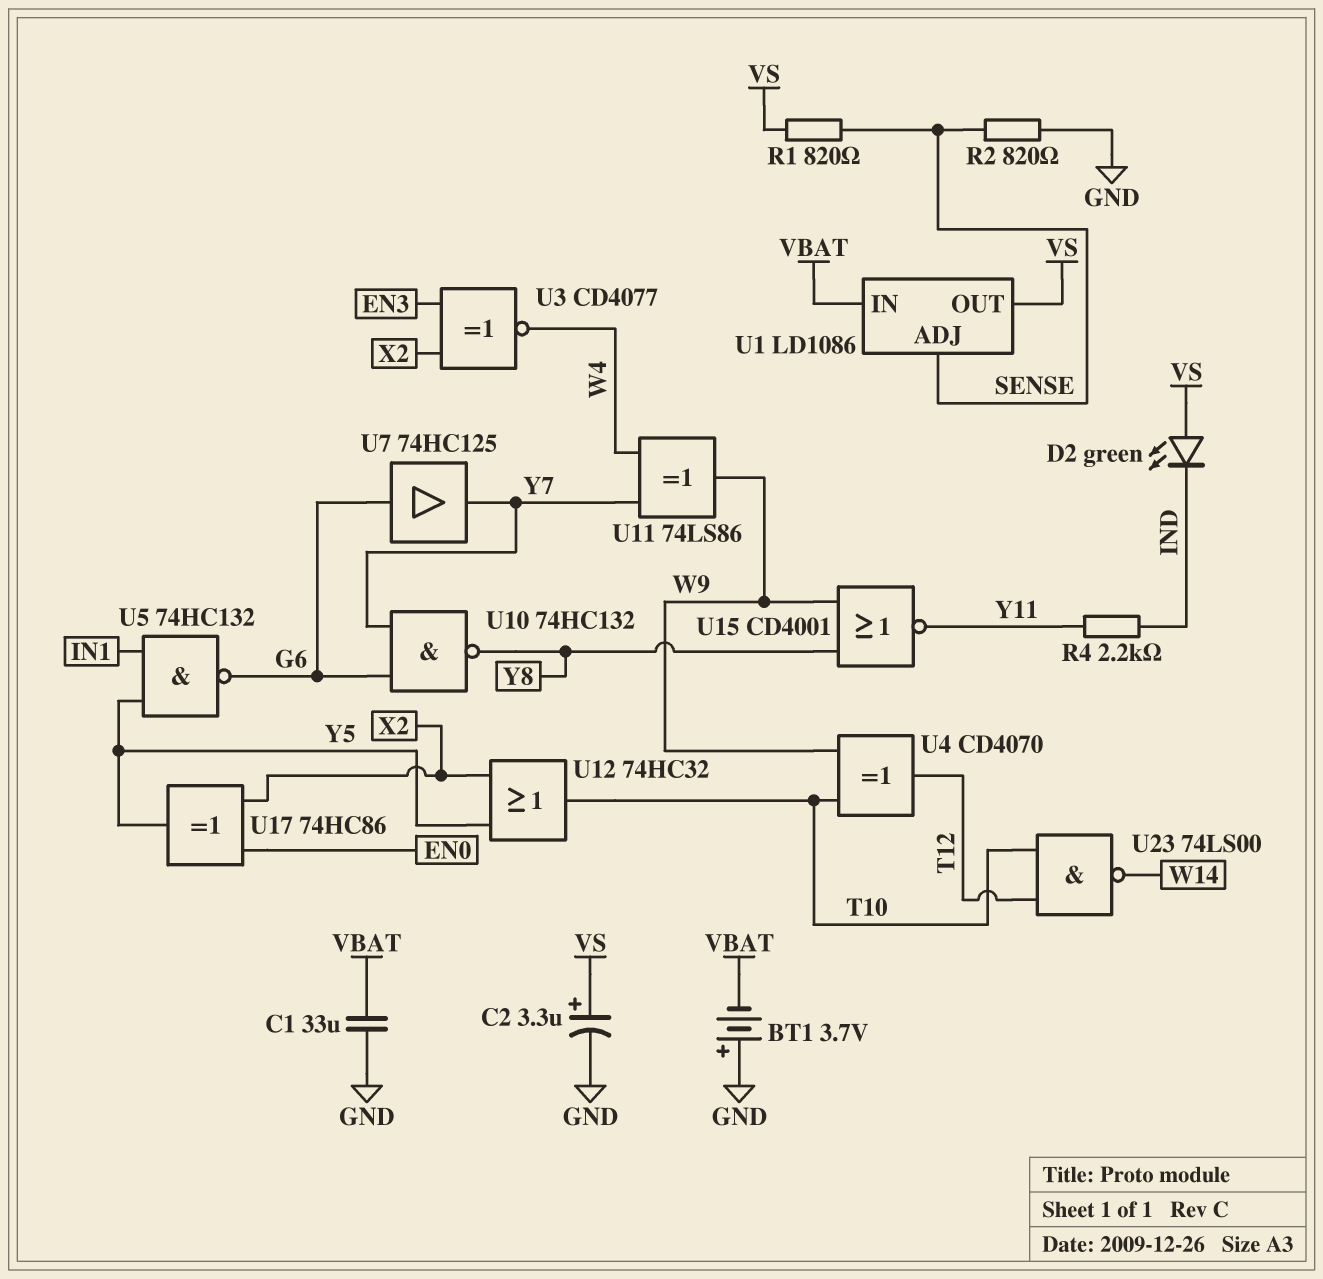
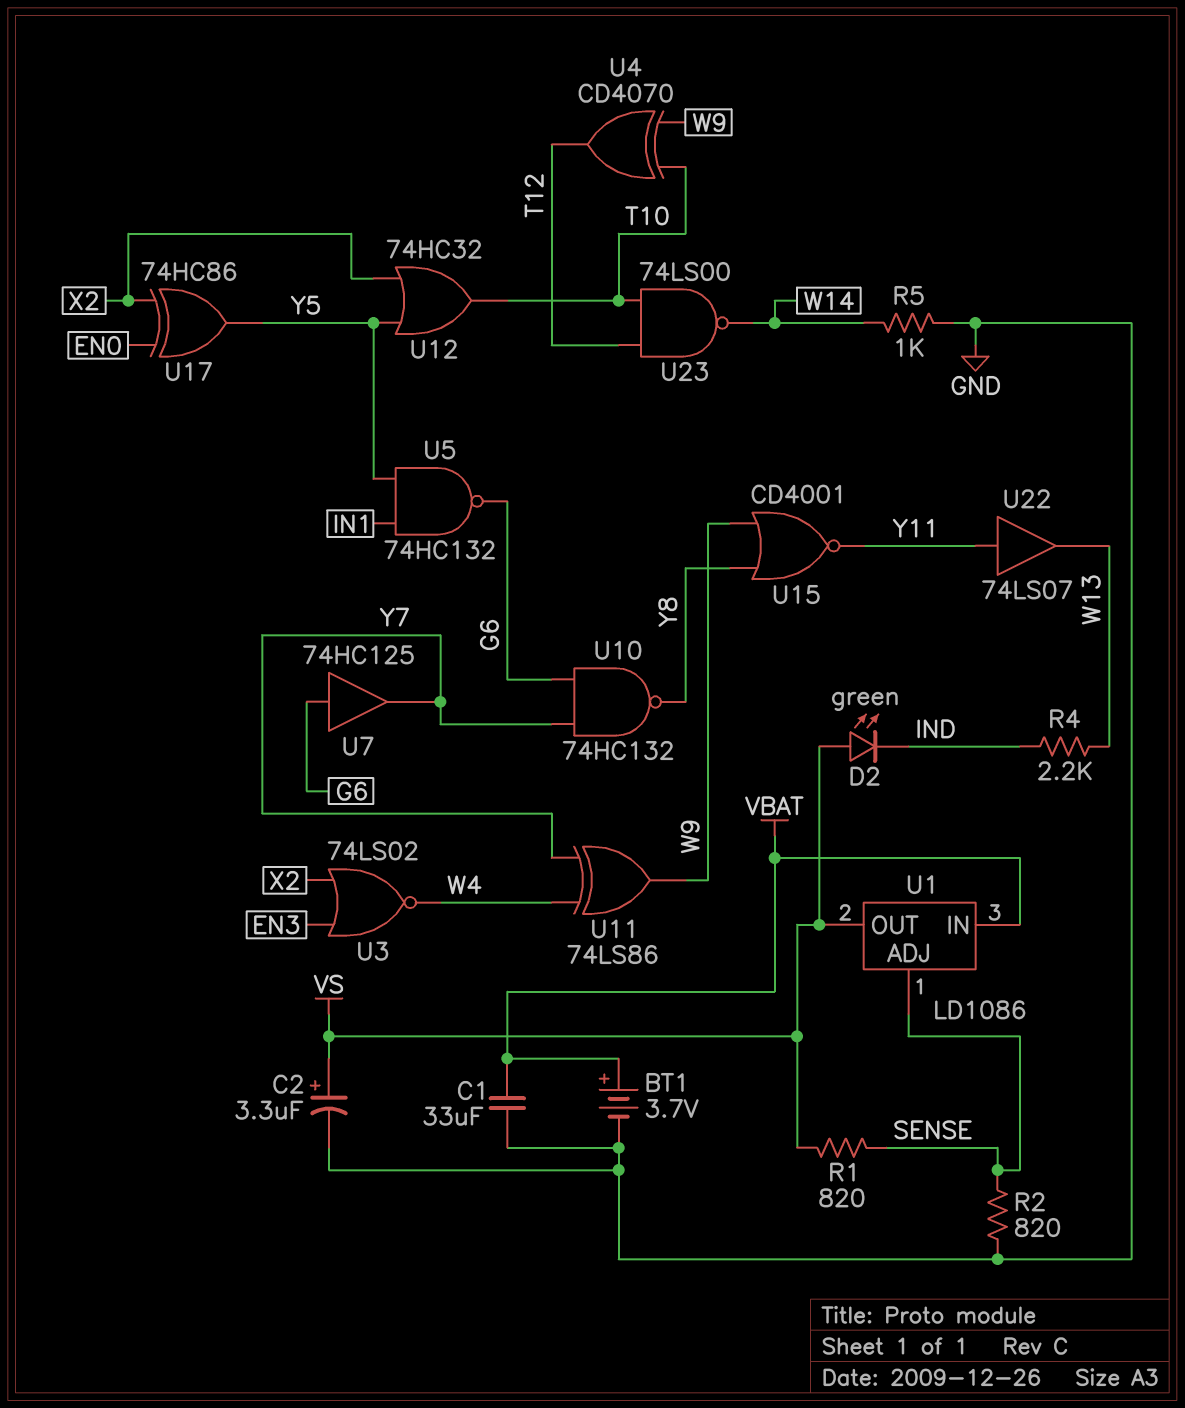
BT1: 3.7V (plus GND, minus VBAT) -> 3.7V (plus VBAT, minus GND)
R4: 2.2k (IND, Y11) -> 2.2k (IND, W13)
R5: none -> 1k (GND, W14)
U3: XNOR CD4077 (in EN3, in X2, out W4) -> NOR 74LS02 (in EN3, in X2, out W4)
U22: none -> buffer 74LS07 (in Y11, out W13)

